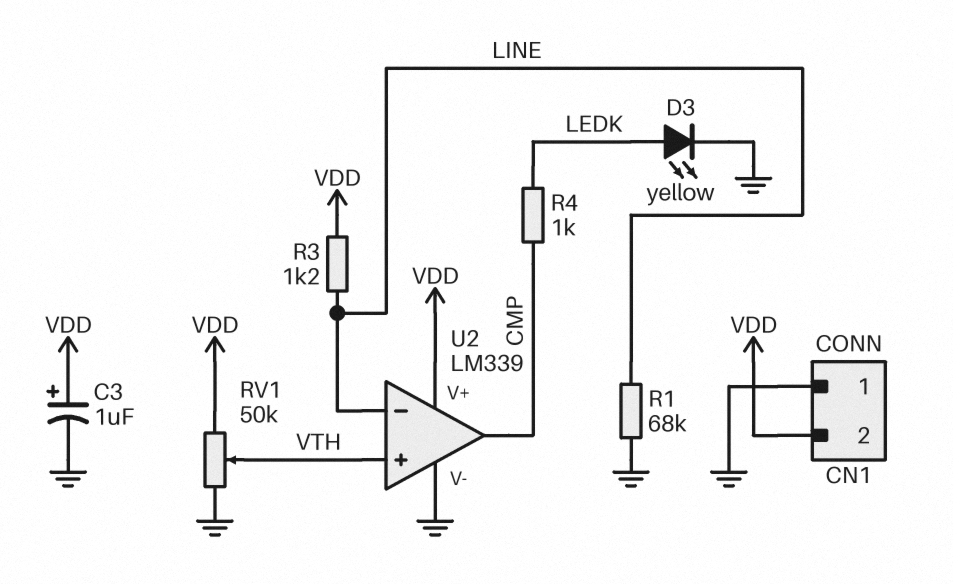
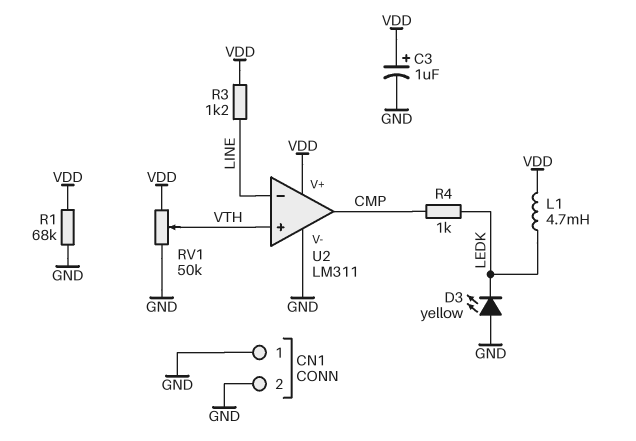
CN1 pin 2: VDD -> GND
D3: LED yellow (A LEDK, K GND) -> LED yellow (A GND, K LEDK)
L1: none -> 4.7mH (LEDK, VDD)
R1: 68k (GND, LINE) -> 68k (GND, VDD)
U2: LM339 -> LM311

